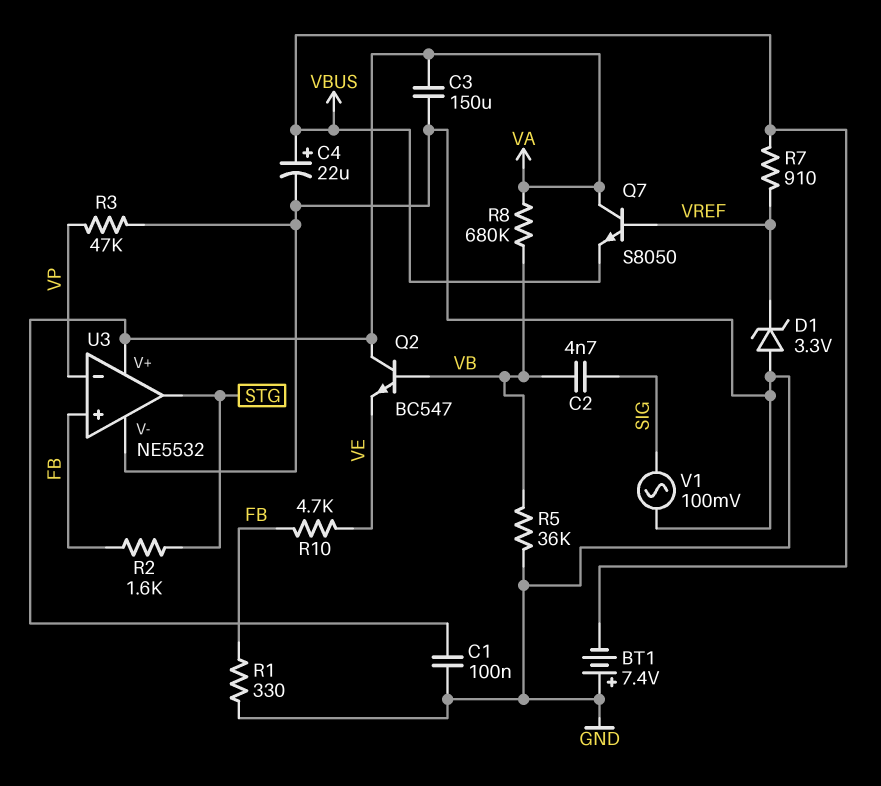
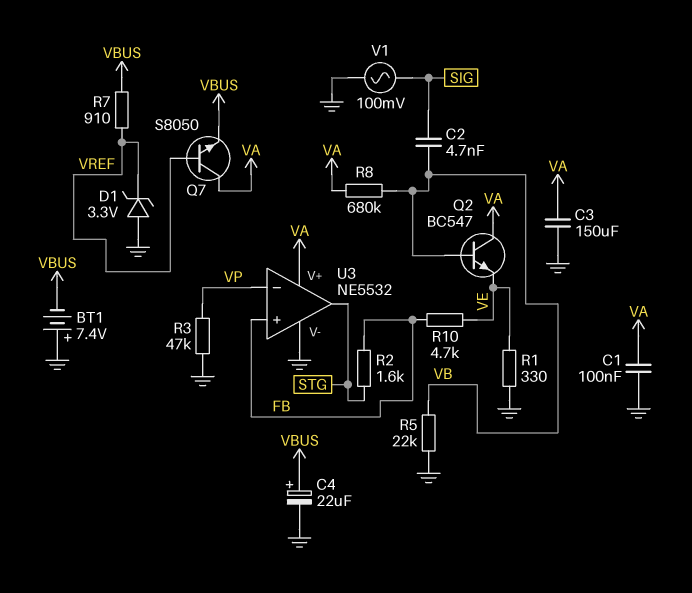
R1: 330 (FB, GND) -> 330 (GND, VE)
R5: 36k (GND, VB) -> 22k (GND, VB)

